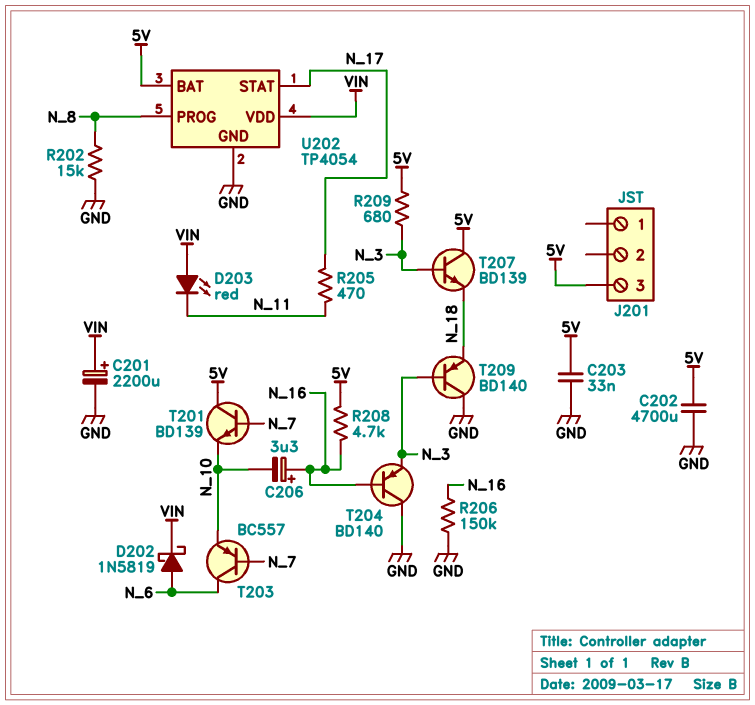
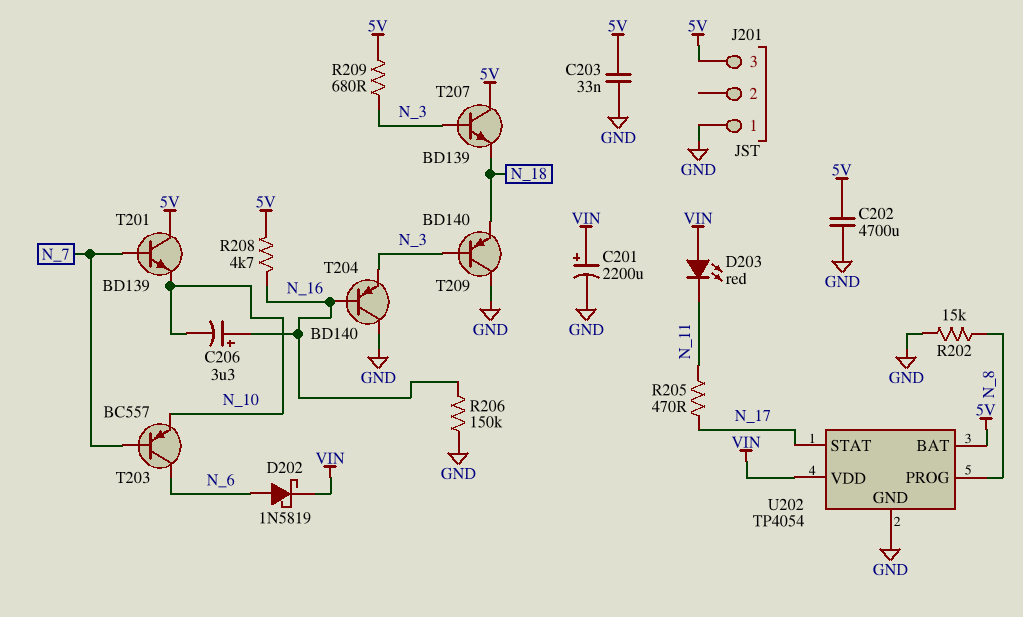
J201 pin 1: none -> GND

